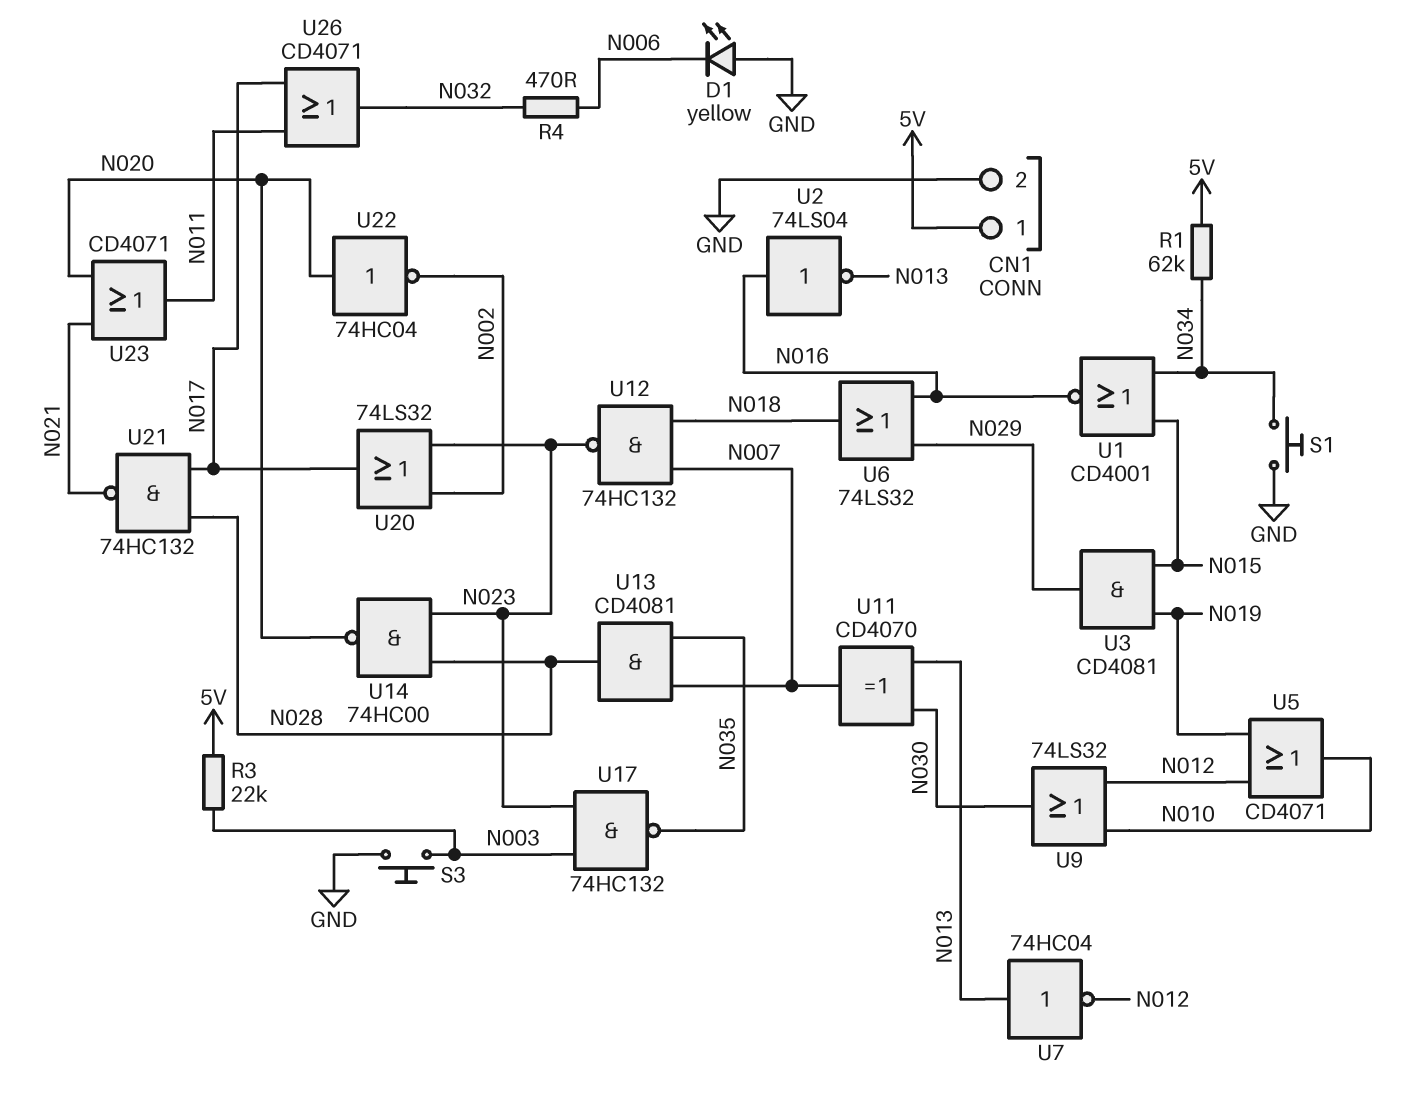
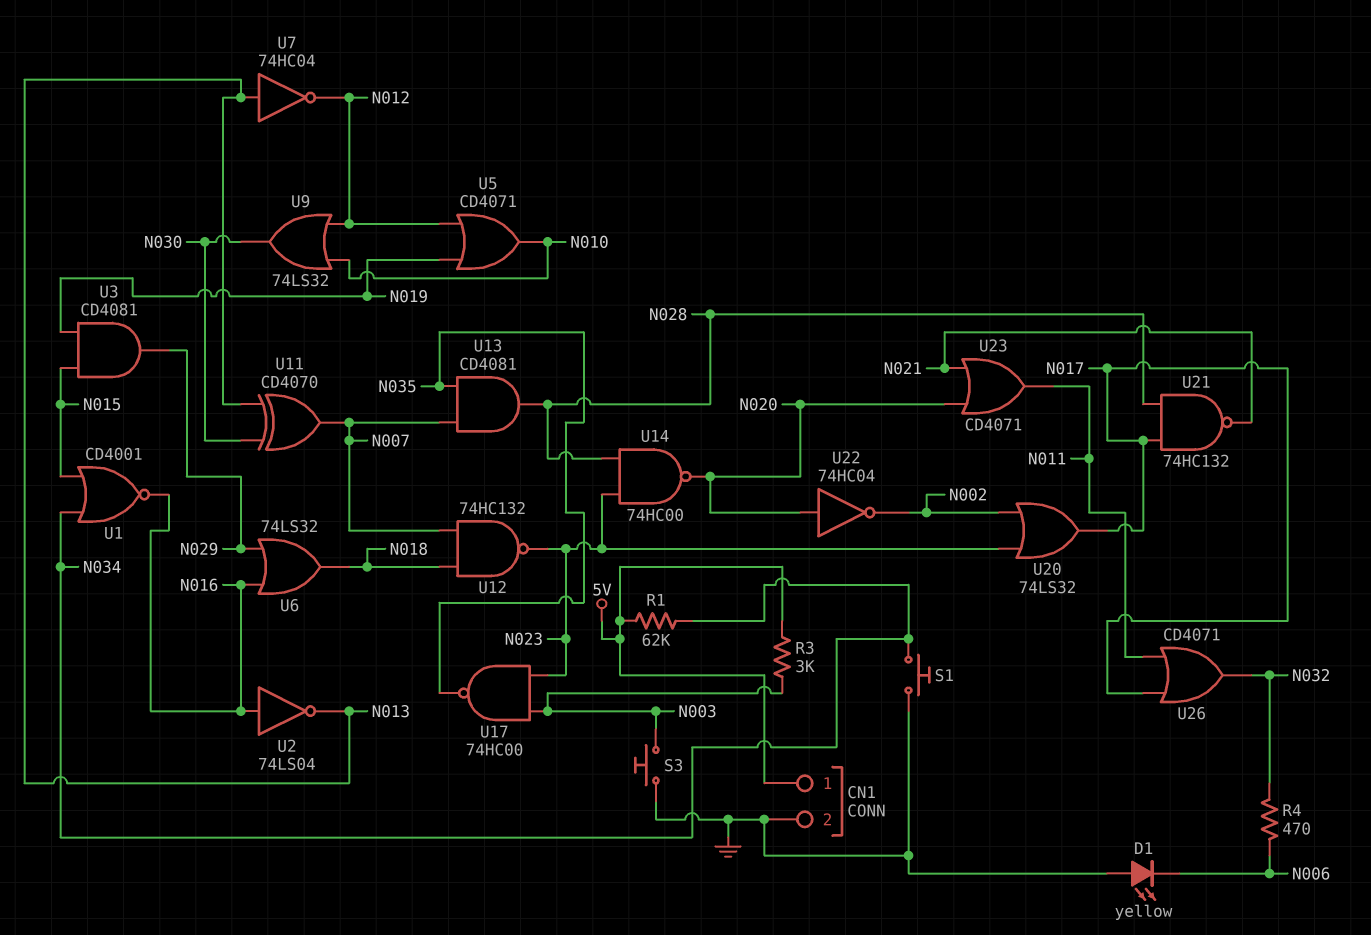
R3: 22k (5V, N003) -> 3k (5V, N003)
U17: NAND 74HC132 (in N003, in N023, out N035) -> NAND 74HC00 (in N003, in N023, out N035)

